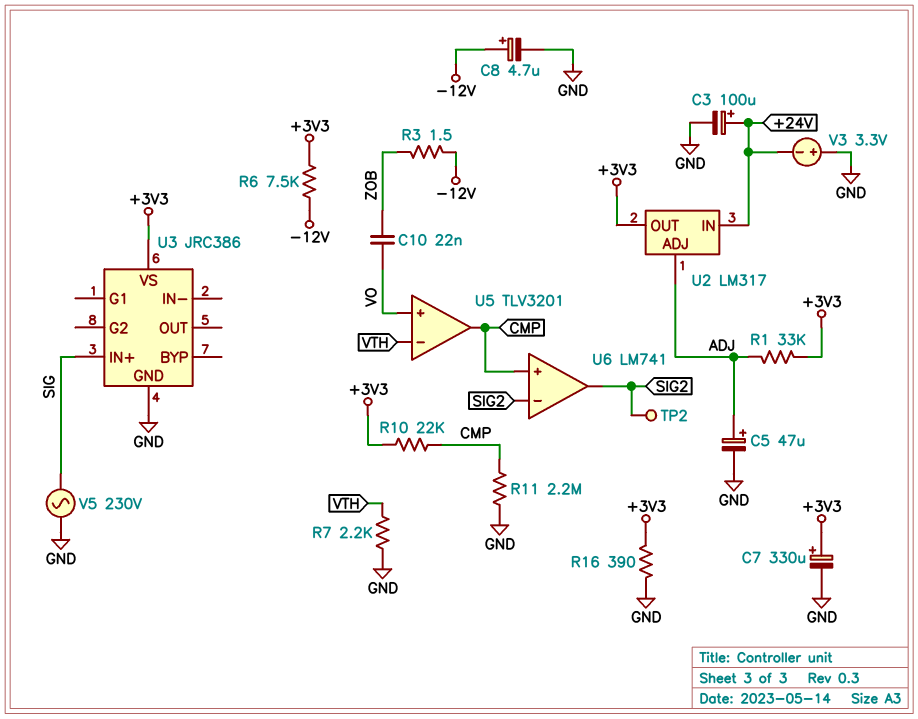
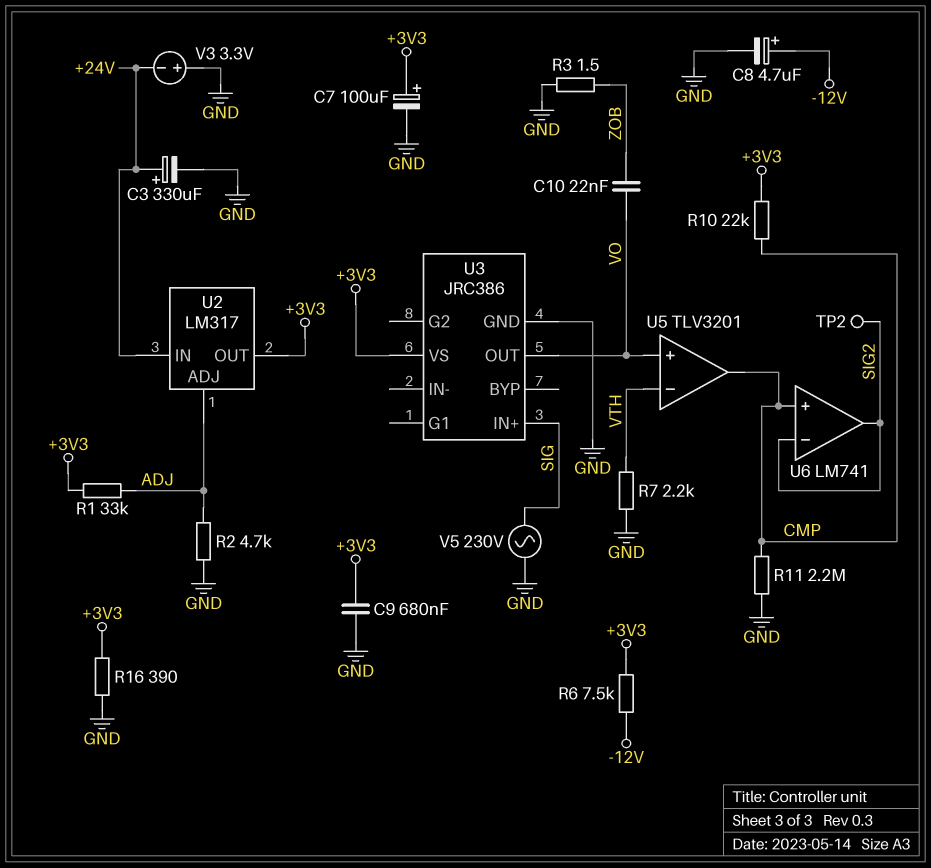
C3: 100uF (plus +24V, minus GND) -> 330uF (plus +24V, minus GND)
C5: 47uF (plus ADJ, minus GND) -> none
C7: 330uF (plus +3V3, minus GND) -> 100uF (plus +3V3, minus GND)
C9: none -> 680nF (+3V3, GND)
R2: none -> 4.7k (ADJ, GND)
R3: 1.5 (-12V, ZOB) -> 1.5 (GND, ZOB)
U3 pin OUT: none -> VO

